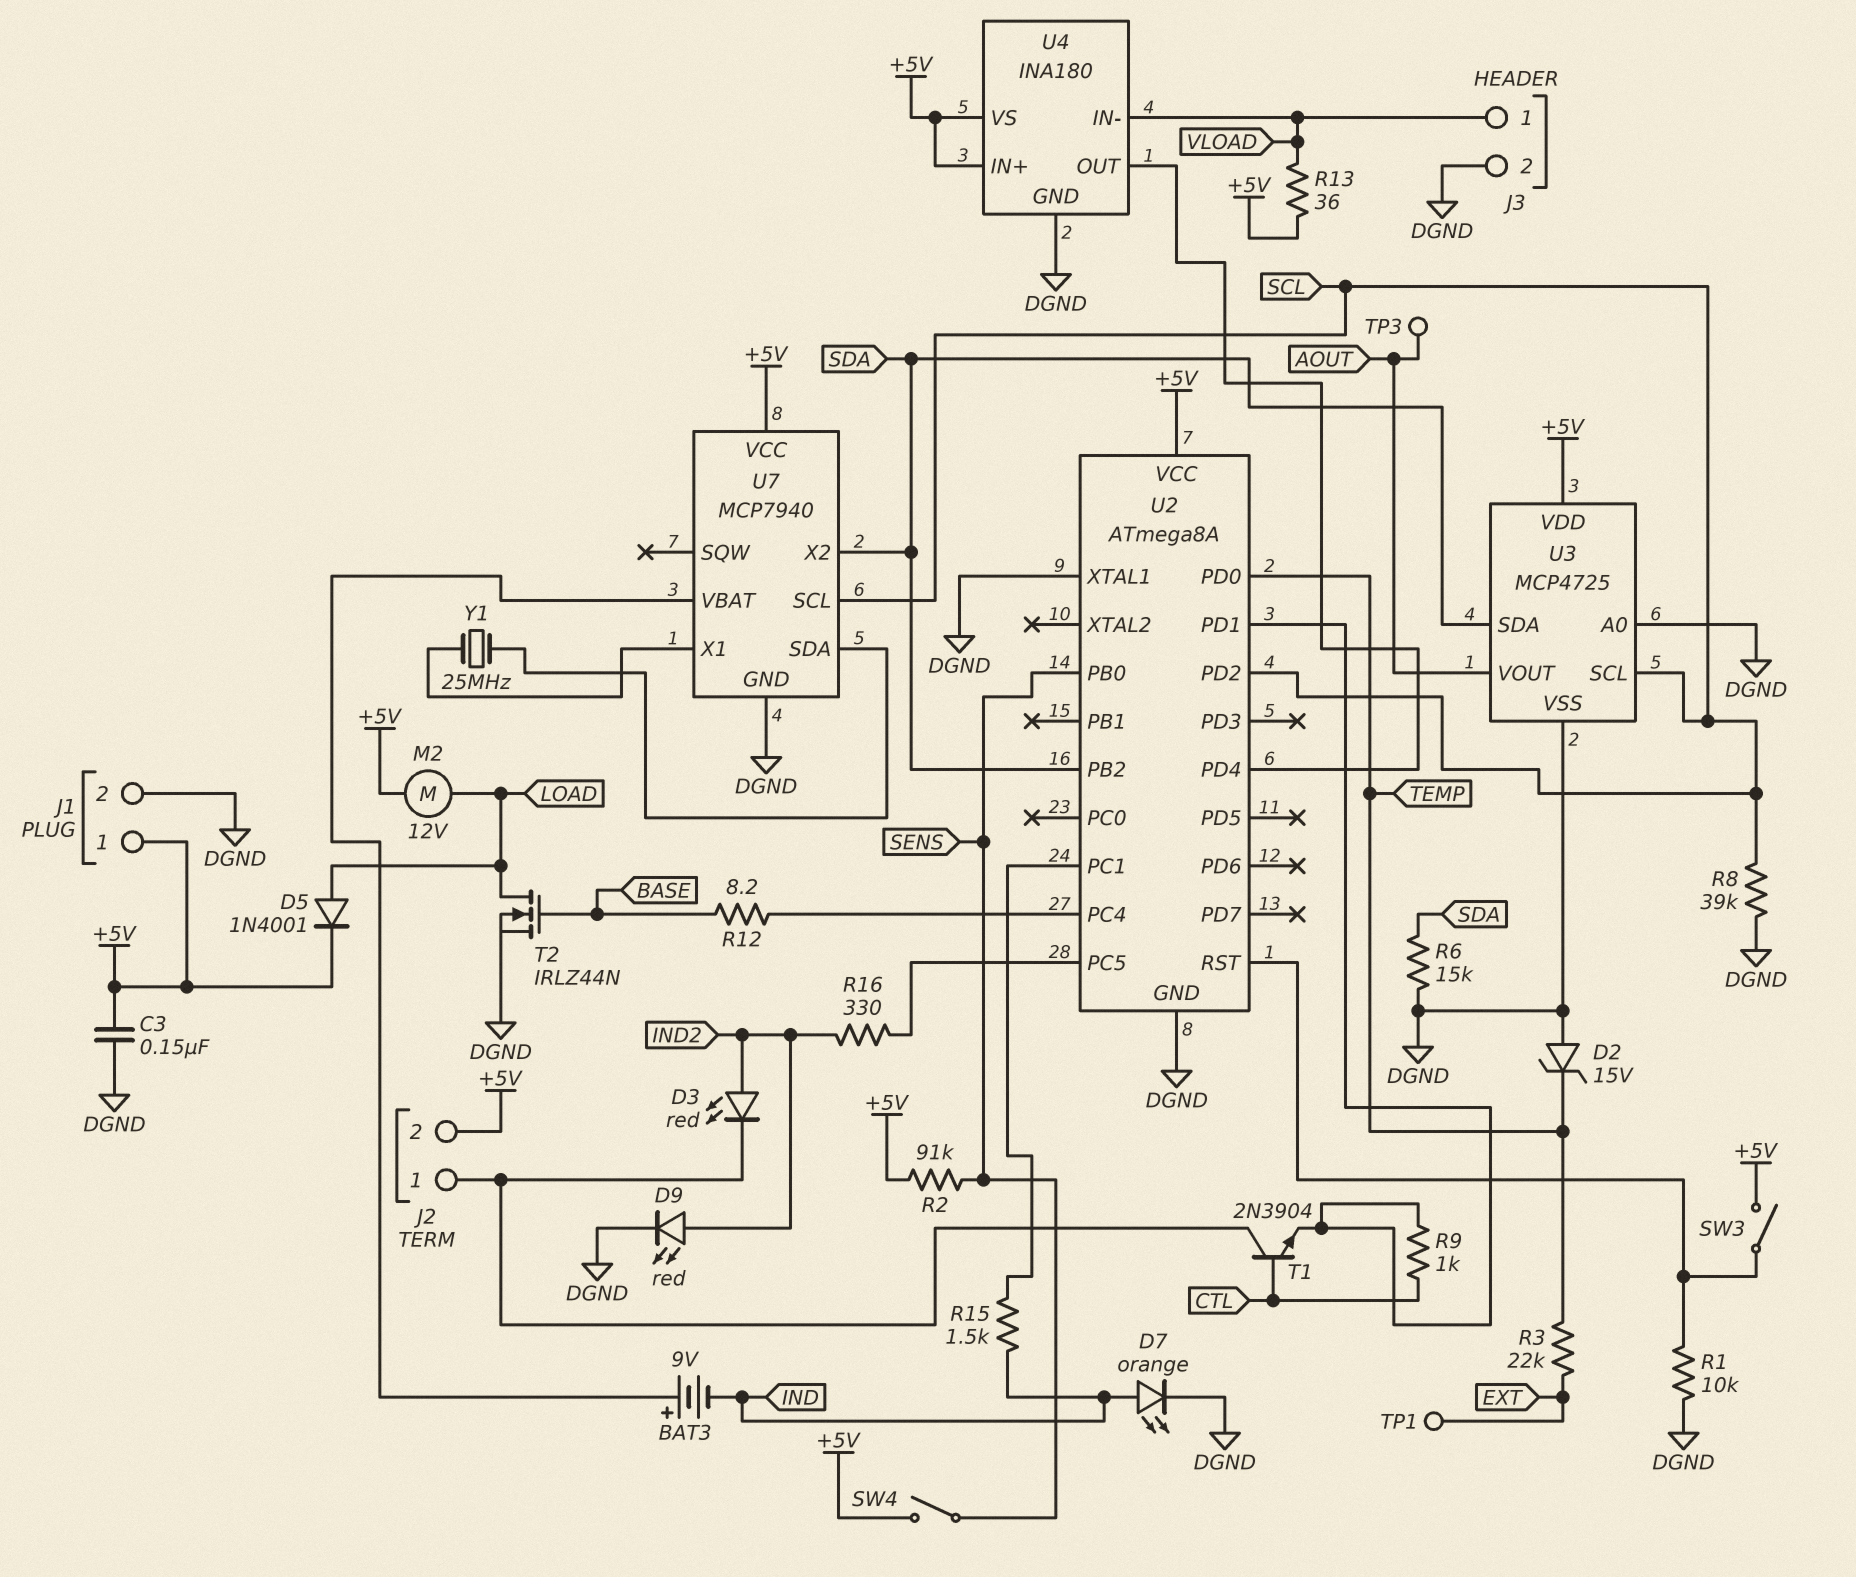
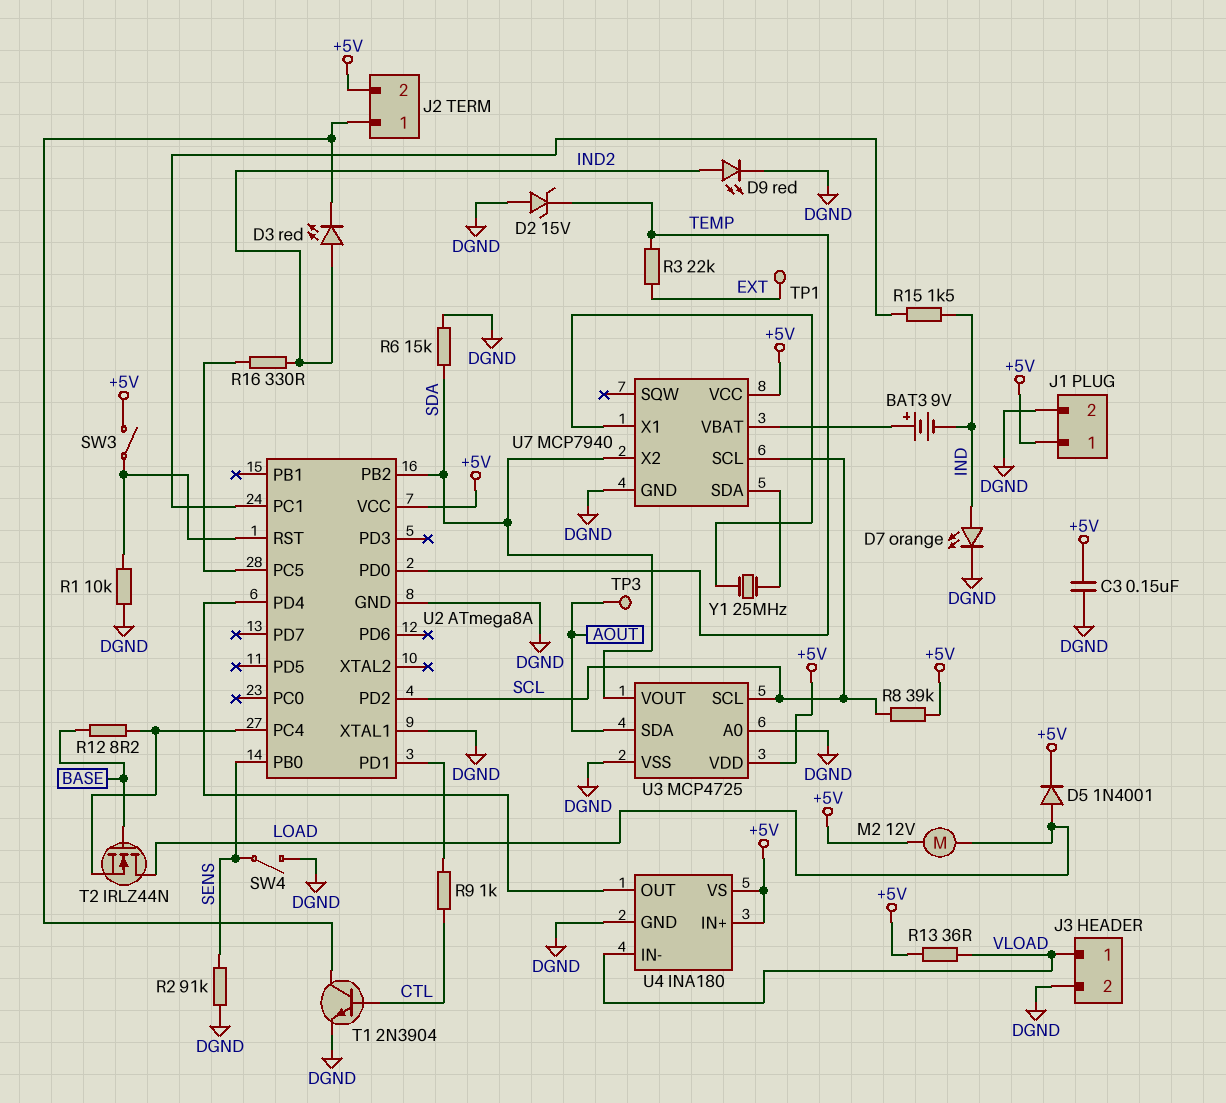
R2: 91k (+5V, SENS) -> 91k (DGND, SENS)
R8: 39k (DGND, SCL) -> 39k (+5V, SCL)
SW4: switch (+5V, SENS) -> switch (DGND, SENS)
T1: NPN 2N3904 (B CTL, C J2/1, E U2/PD1) -> NPN 2N3904 (B CTL, C J2/1, E DGND)
T2: NMOS IRLZ44N (G BASE, D LOAD, S DGND) -> NMOS IRLZ44N (G BASE, D LOAD, S U2/PC4)
U3 pin SDA: SDA -> AOUT
U3 pin VOUT: AOUT -> SDA

